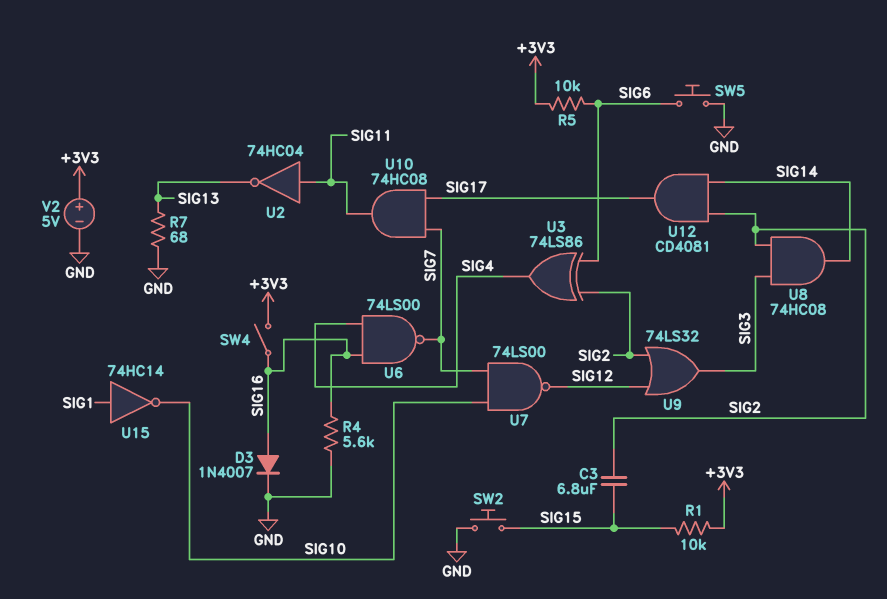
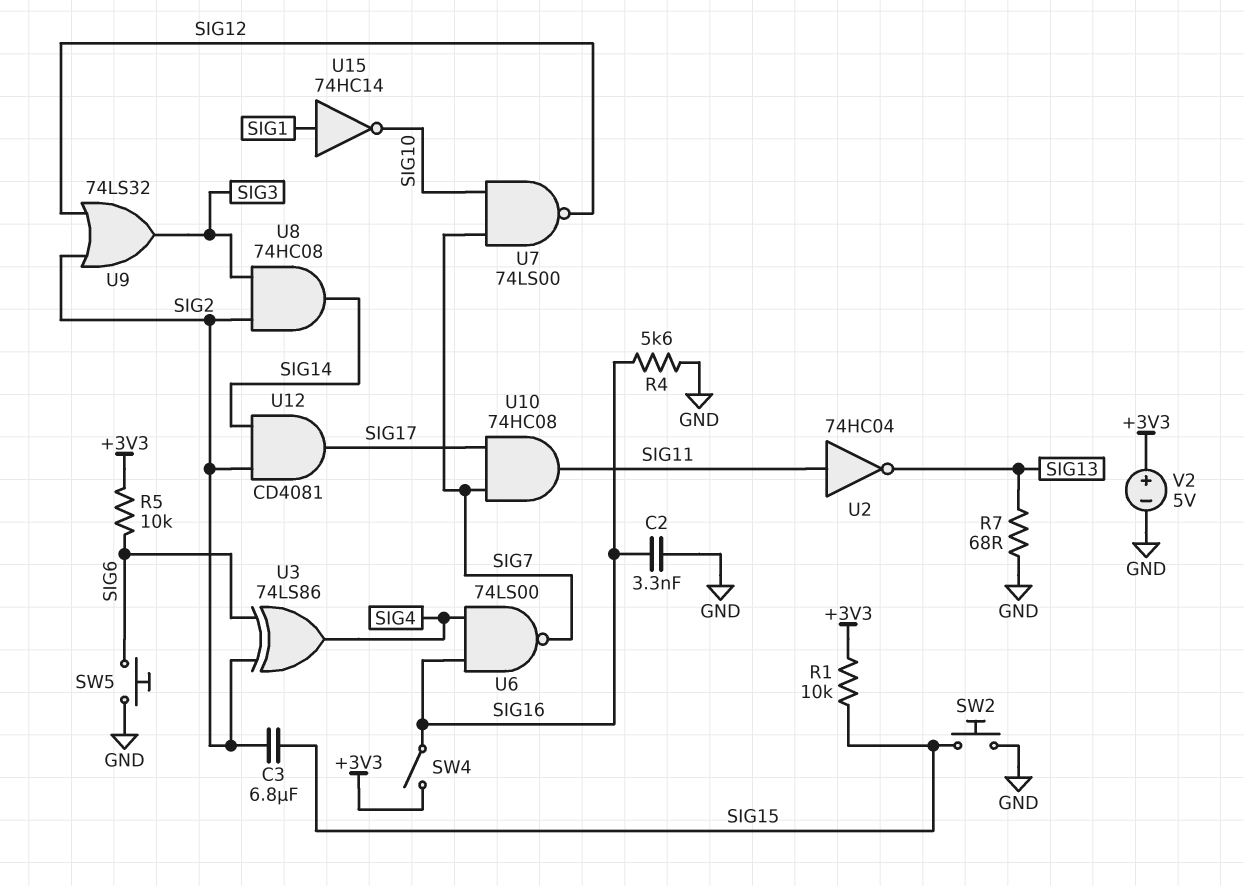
C2: none -> 3.3nF (GND, SIG16)
D3: diode 1N4007 (A SIG16, K GND) -> none

